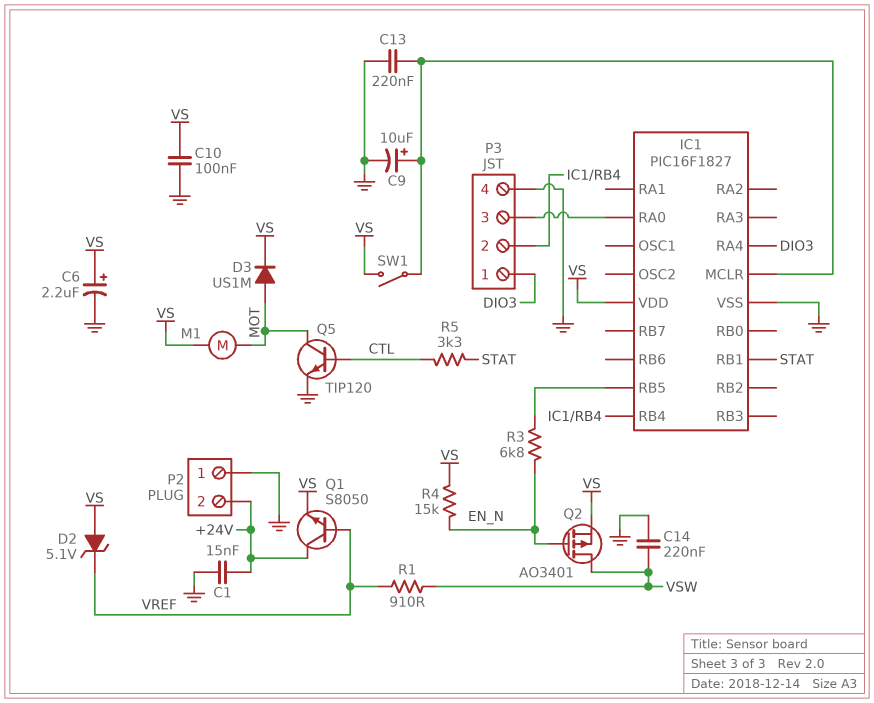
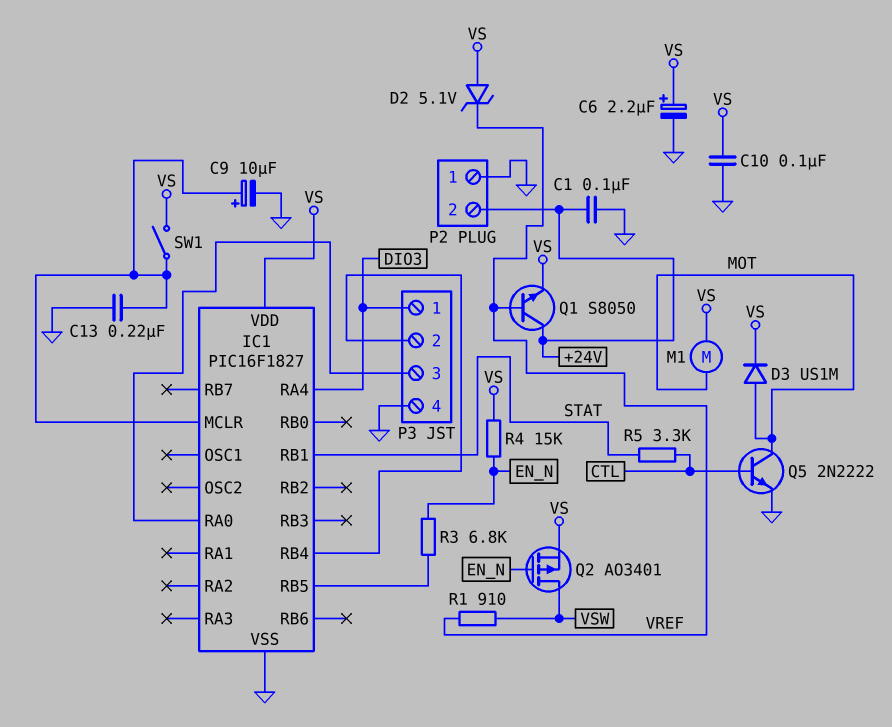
C1: 15nF (+24V, GND) -> 100nF (+24V, GND)
C14: 220nF (GND, VSW) -> none
Q5: NPN TIP120 (B CTL, C MOT, E GND) -> NPN 2N2222 (B CTL, C MOT, E GND)

